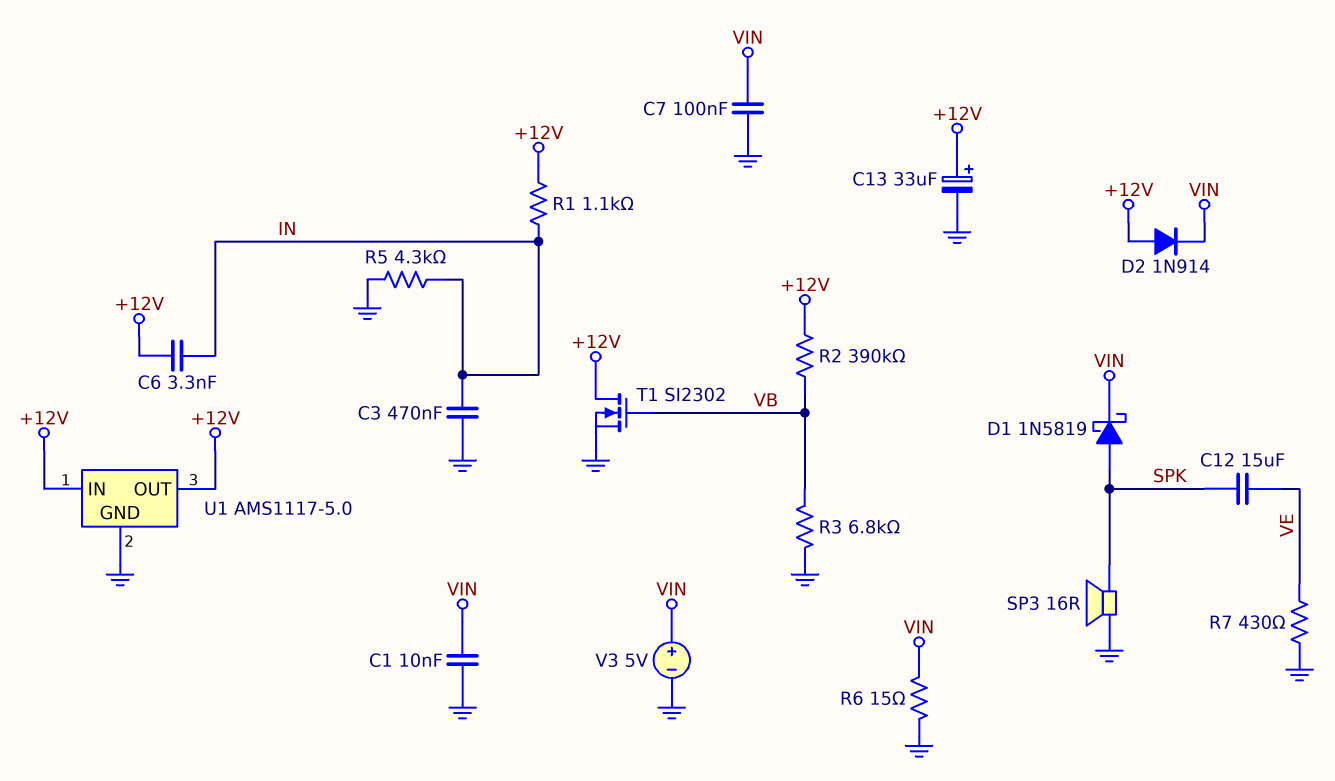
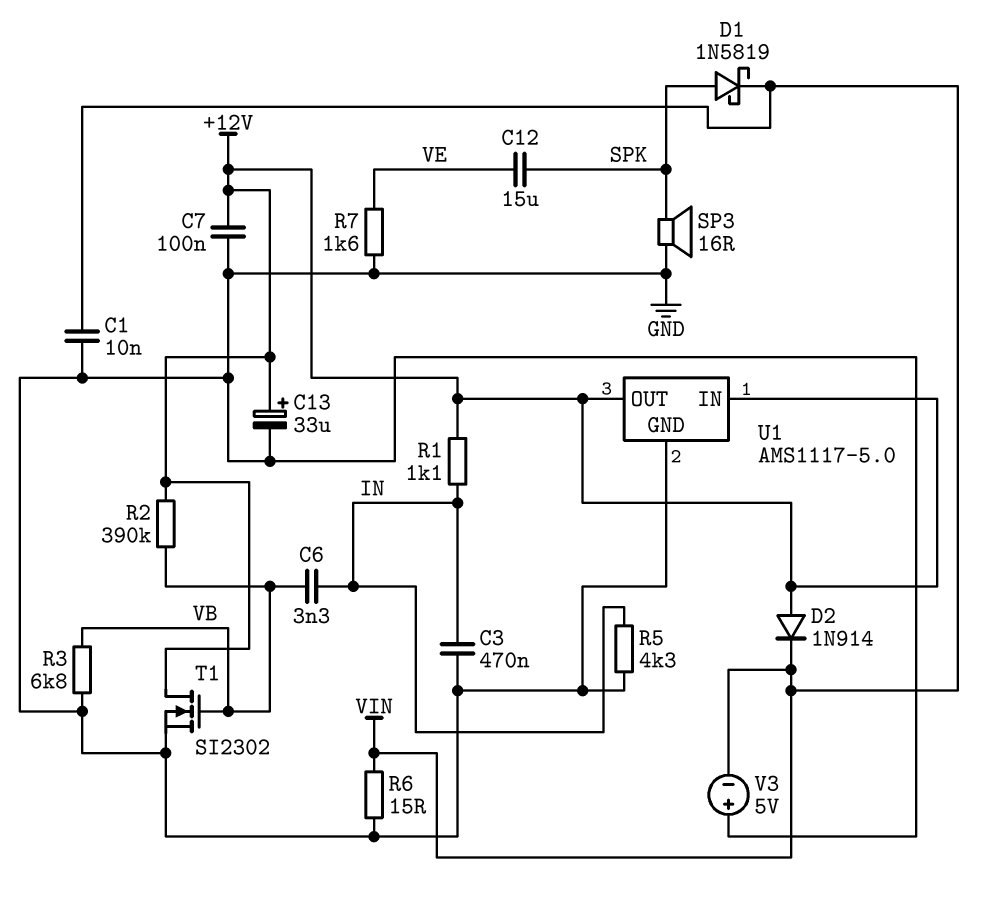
C6: 3.3nF (+12V, IN) -> 3.3nF (IN, VB)
C7: 100nF (GND, VIN) -> 100nF (+12V, GND)
R7: 430 (GND, VE) -> 1.6k (GND, VE)
V3: 5V (plus VIN, minus GND) -> 5V (plus GND, minus VIN)

